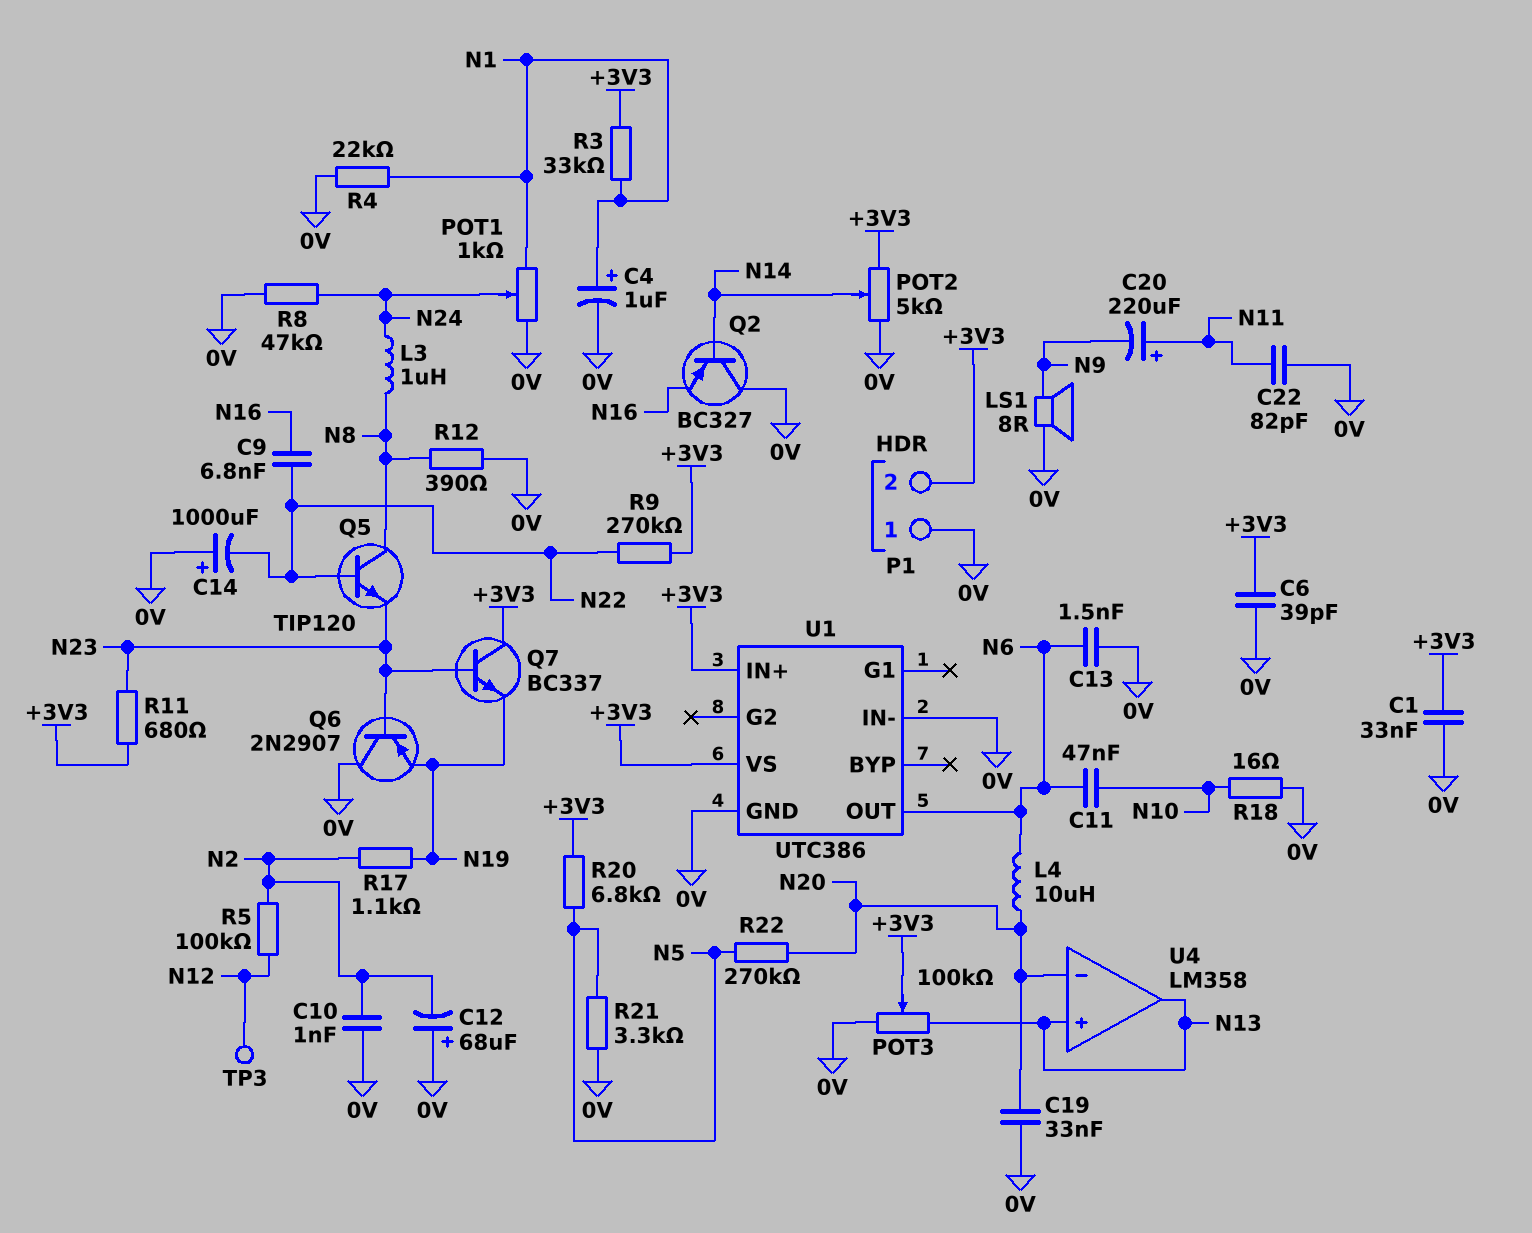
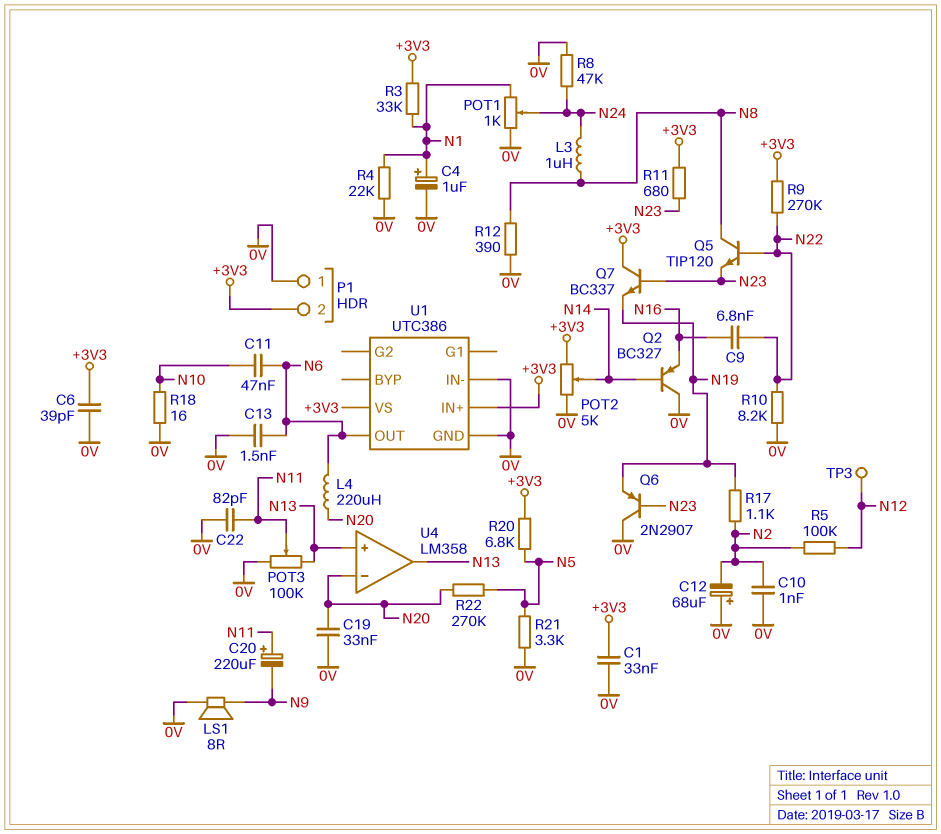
C14: 1000uF (plus 0V, minus N22) -> none
L4: 10uH (N6, N20) -> 220uH (N6, N20)
POT3: 100k (0V, N13, wiper +3V3) -> 100k (0V, N13, wiper N11)
R10: none -> 8.2k (0V, N22)

